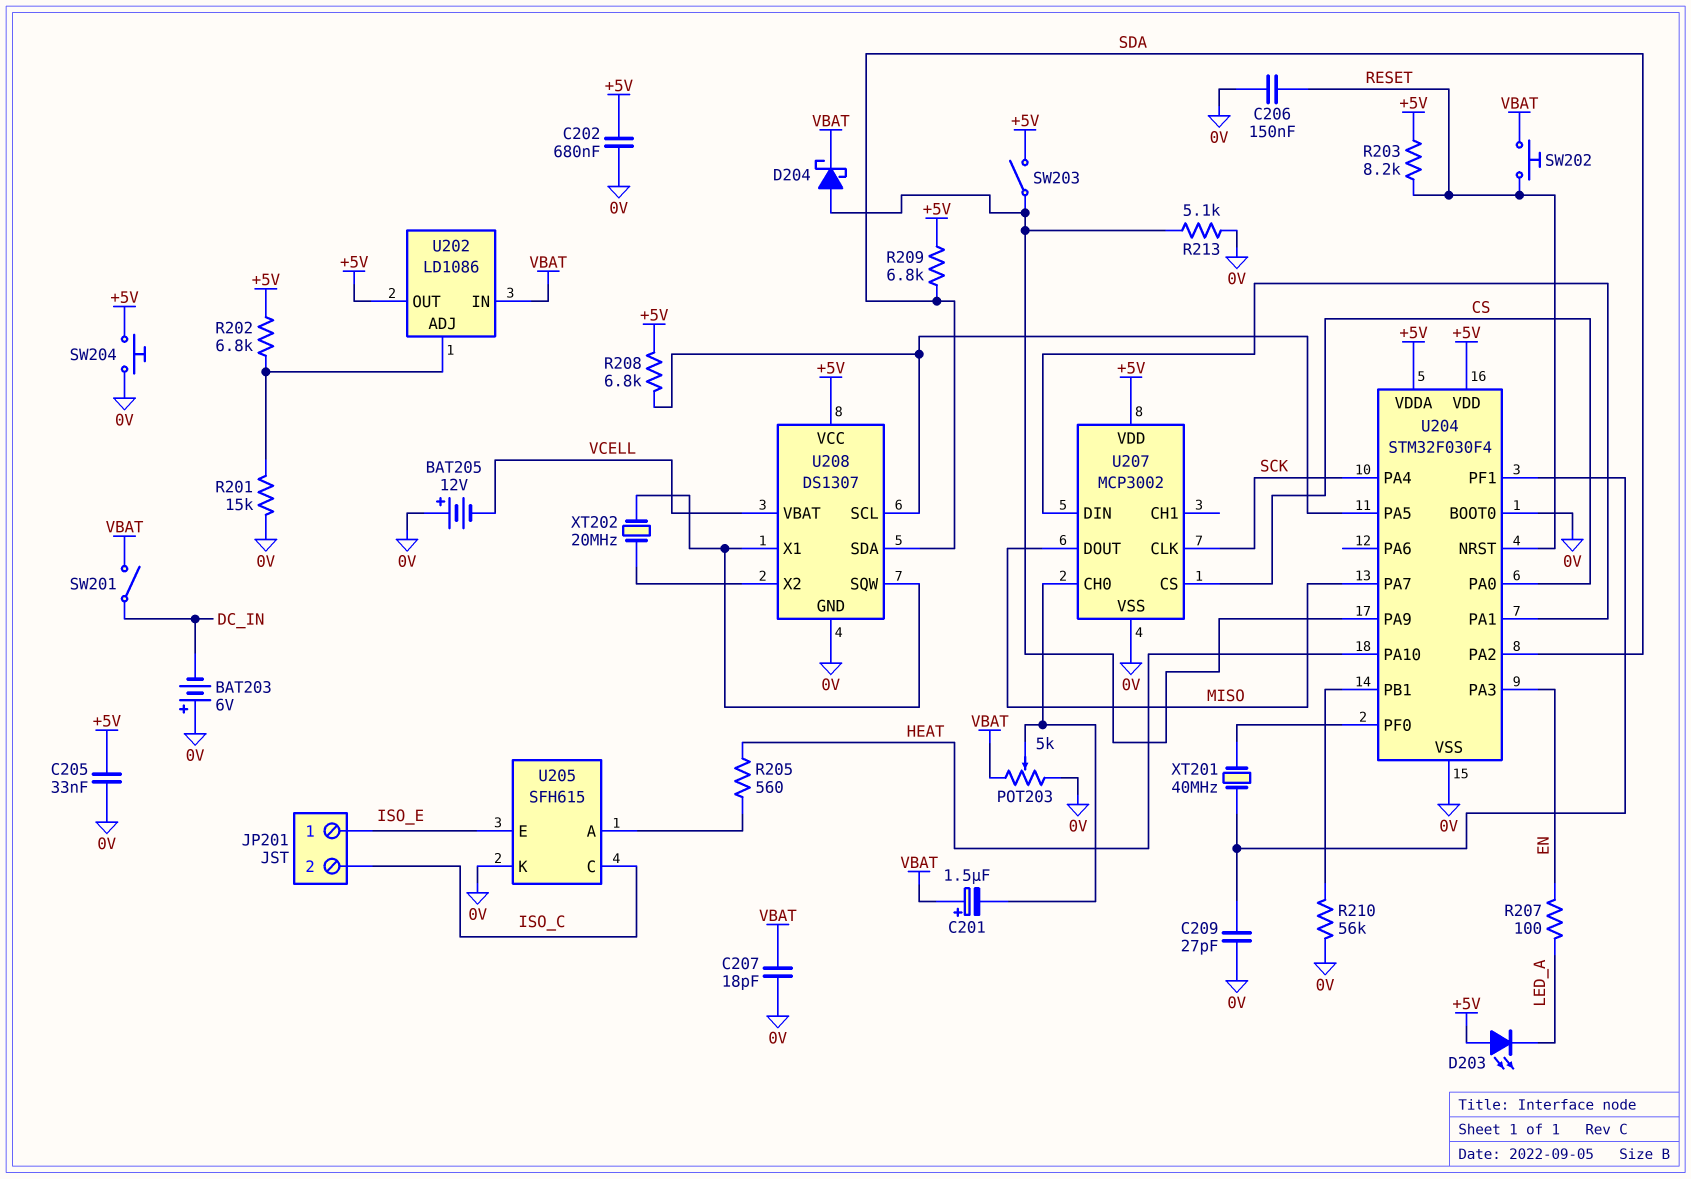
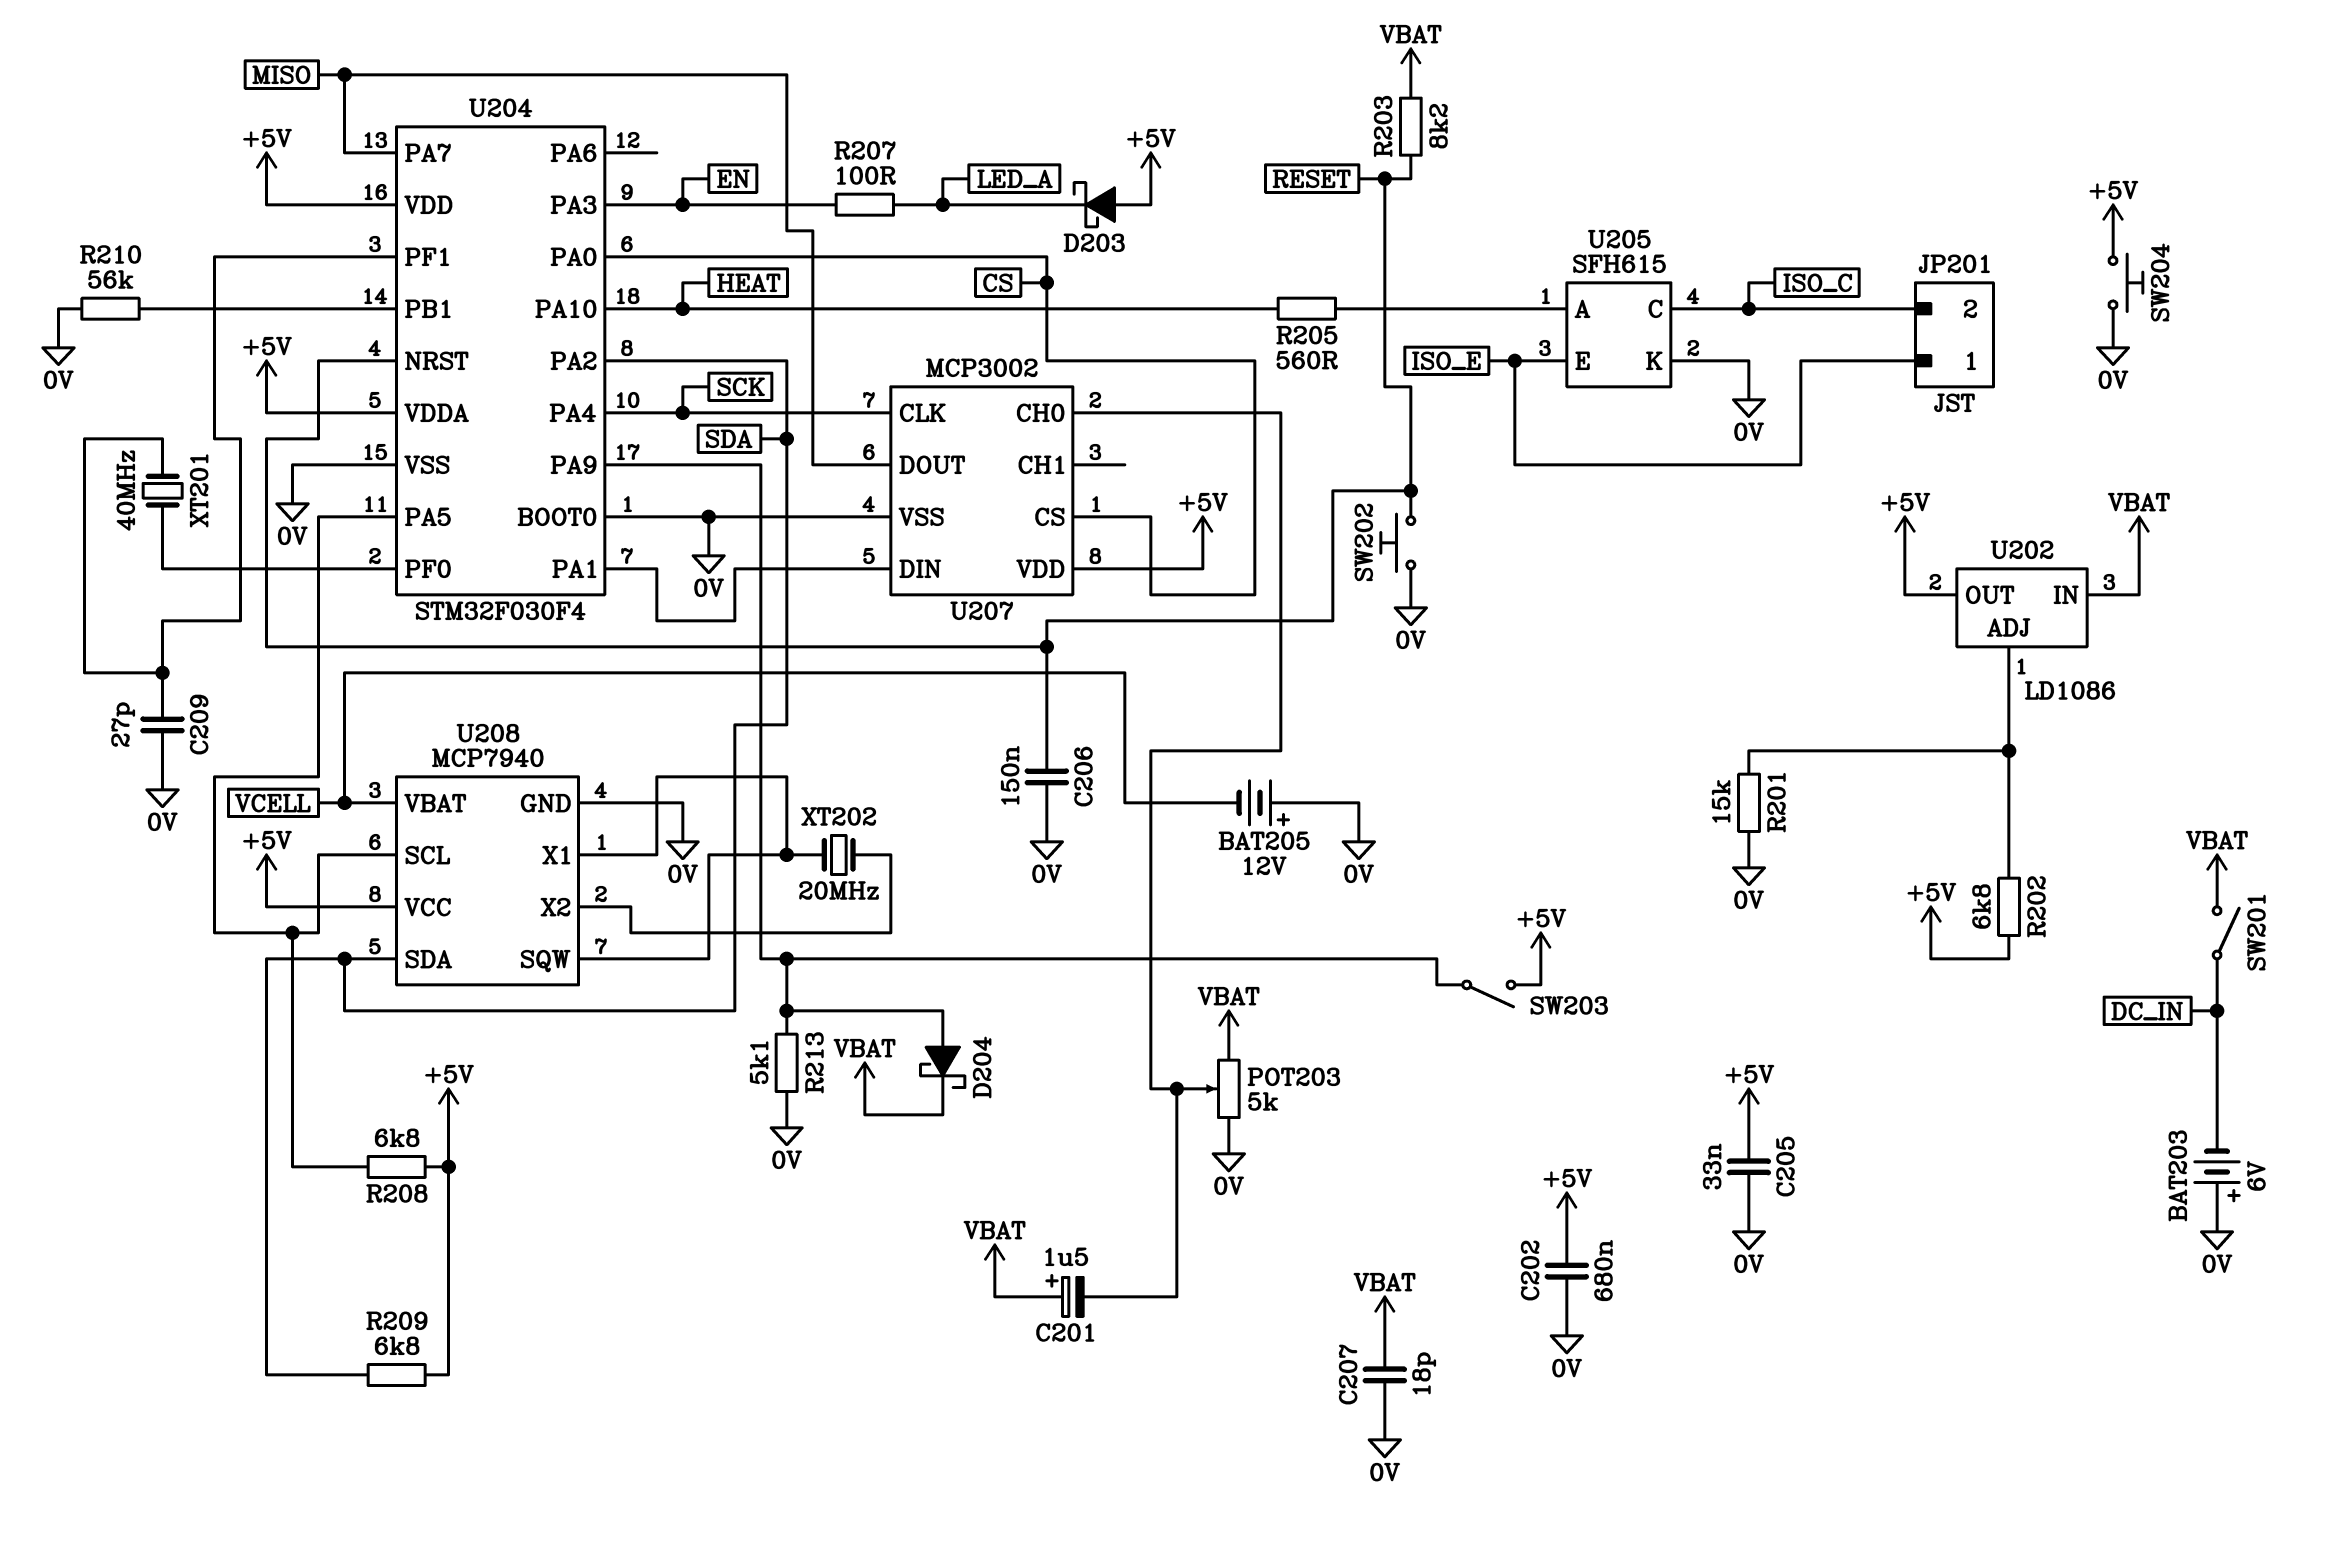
D203: LED (A +5V, K LED_A) -> schottky (A +5V, K LED_A)
R203: 8.2k (+5V, RESET) -> 8.2k (RESET, VBAT)
SW202: button (RESET, VBAT) -> button (0V, RESET)
U208: DS1307 -> MCP7940

